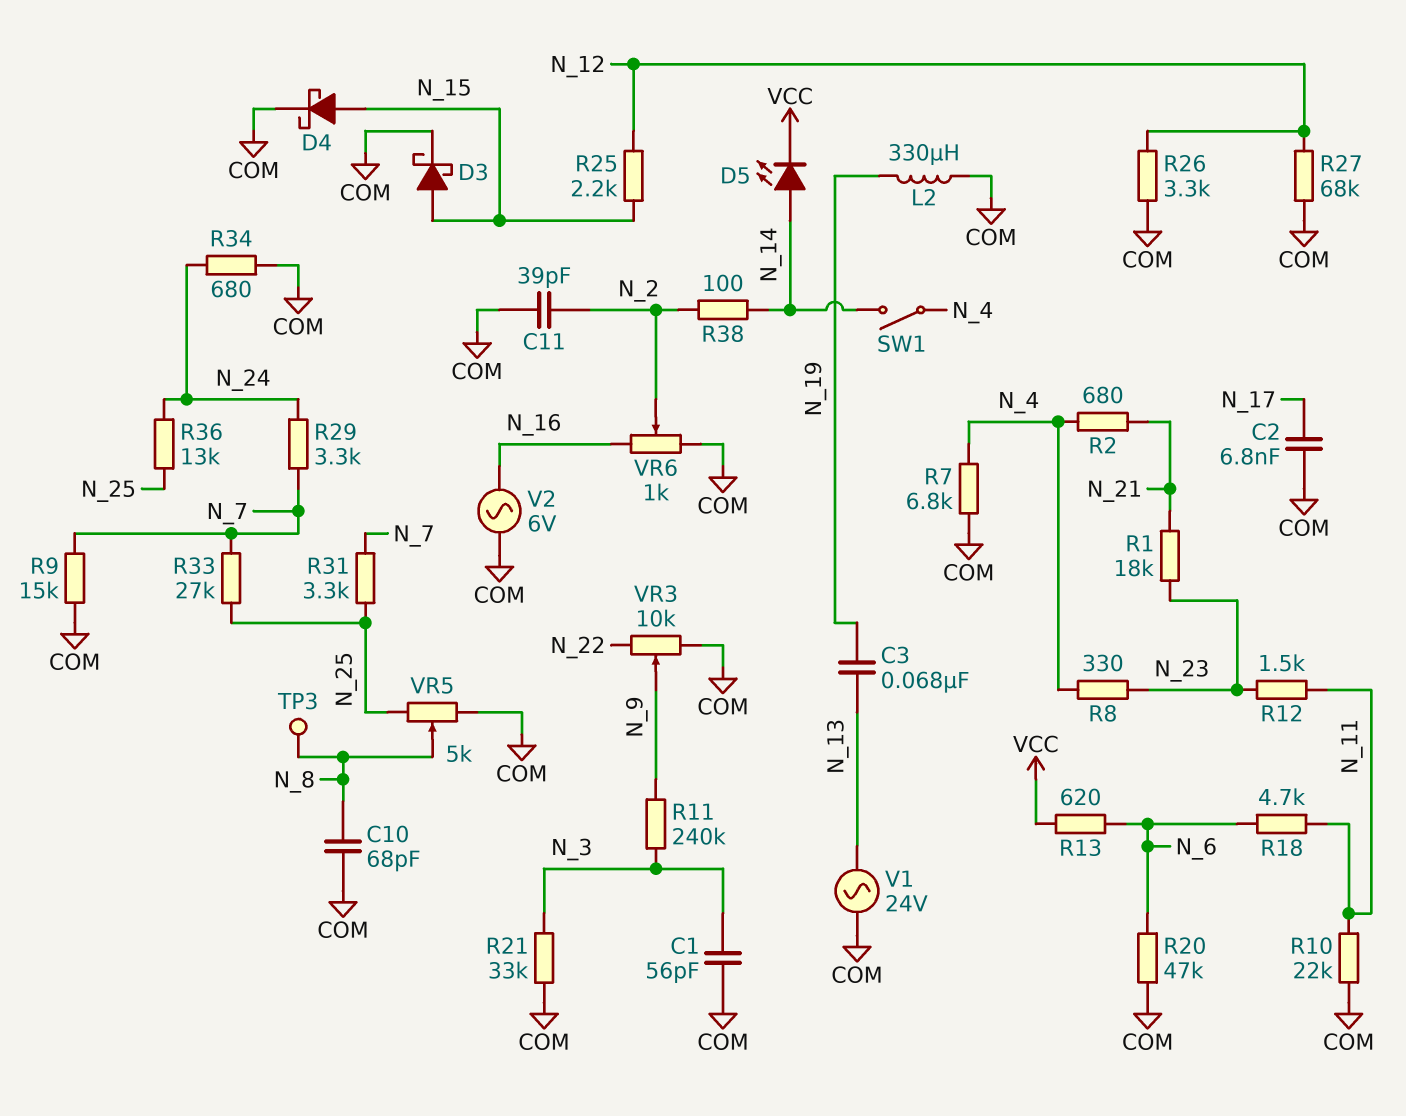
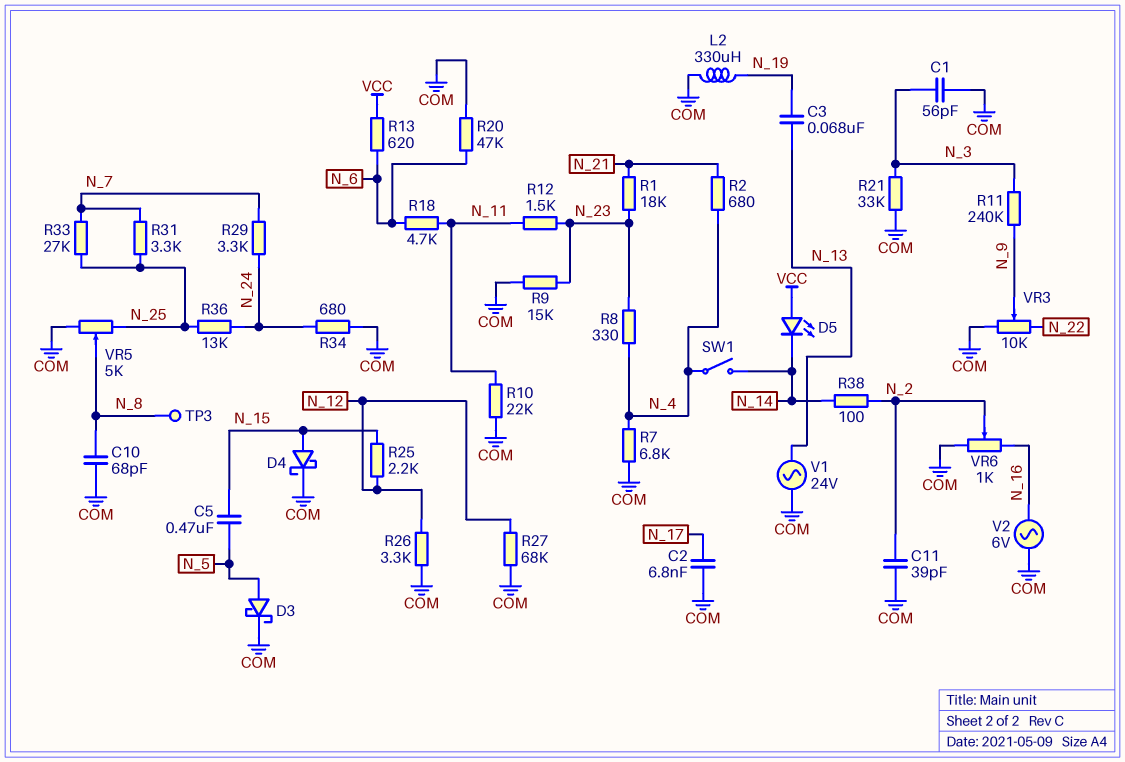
C5: none -> 470nF (N_5, N_15)
D3: schottky (A N_15, K COM) -> schottky (A N_5, K COM)
D5: LED (A N_14, K VCC) -> LED (A VCC, K N_14)
R9: 15k (COM, N_7) -> 15k (COM, N_23)

